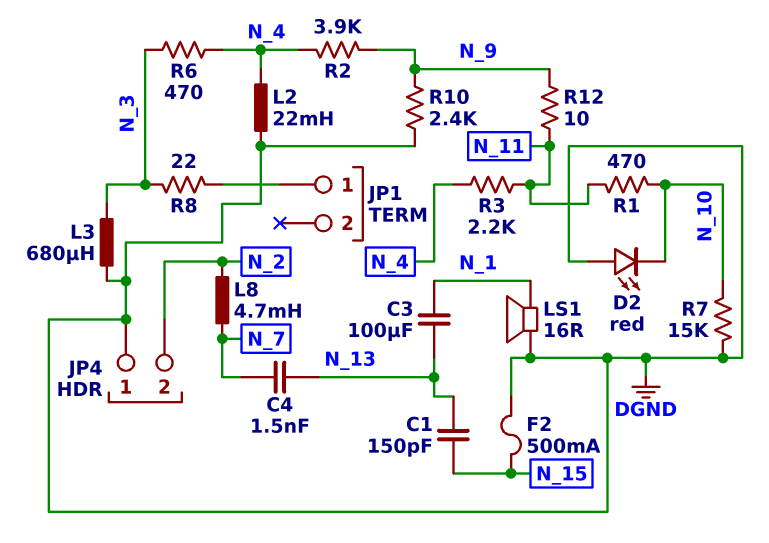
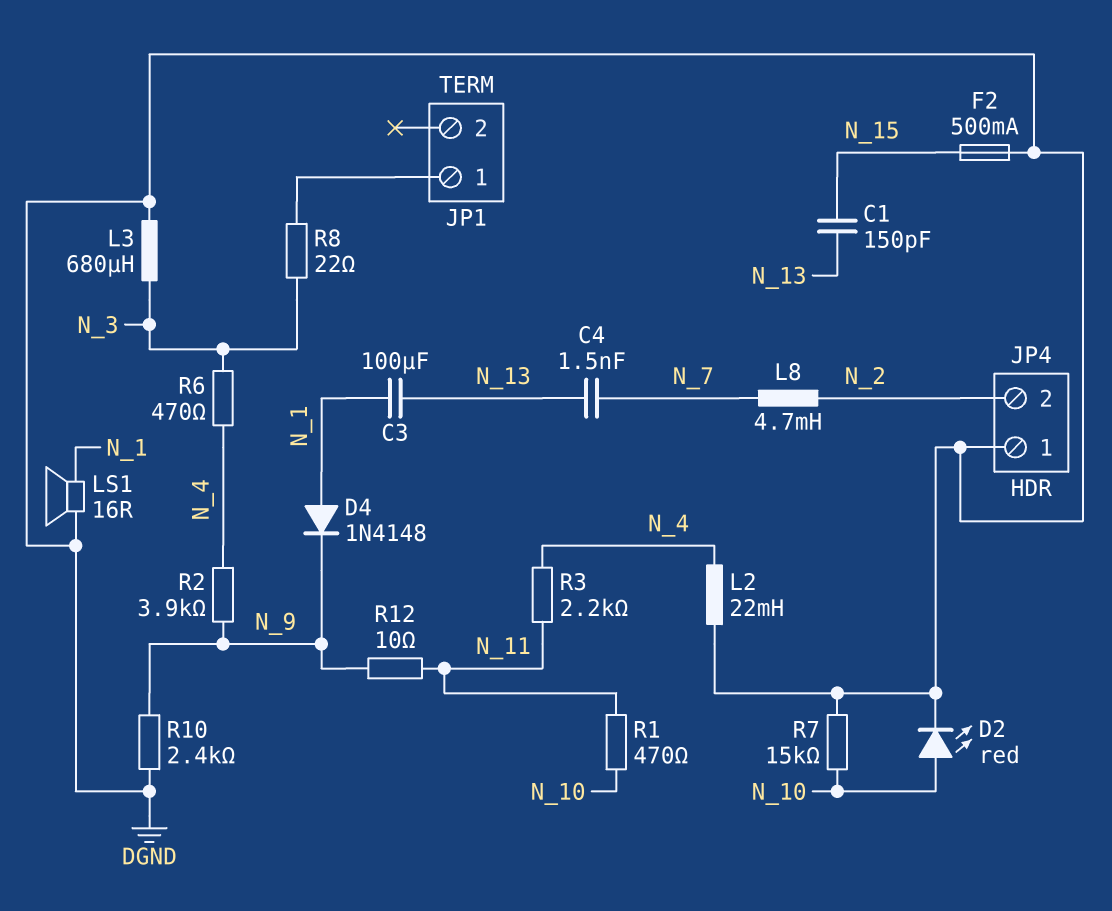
D2: LED red (A DGND, K N_10) -> LED red (A N_10, K DGND)
D4: none -> diode 1N4148 (A N_1, K N_9)

